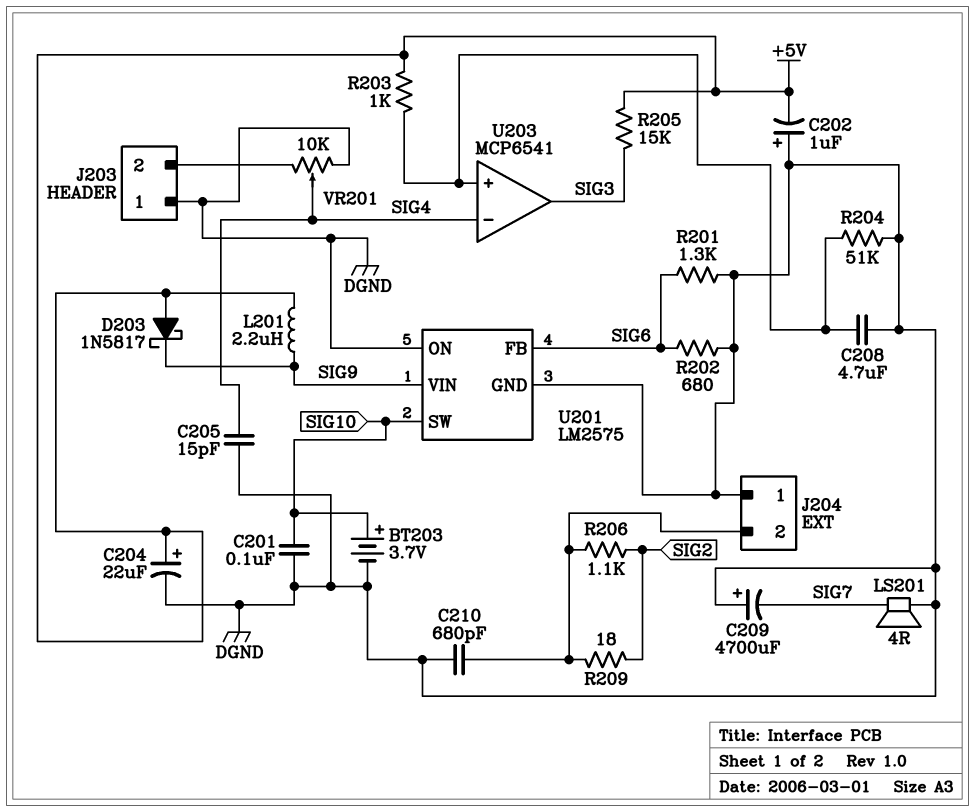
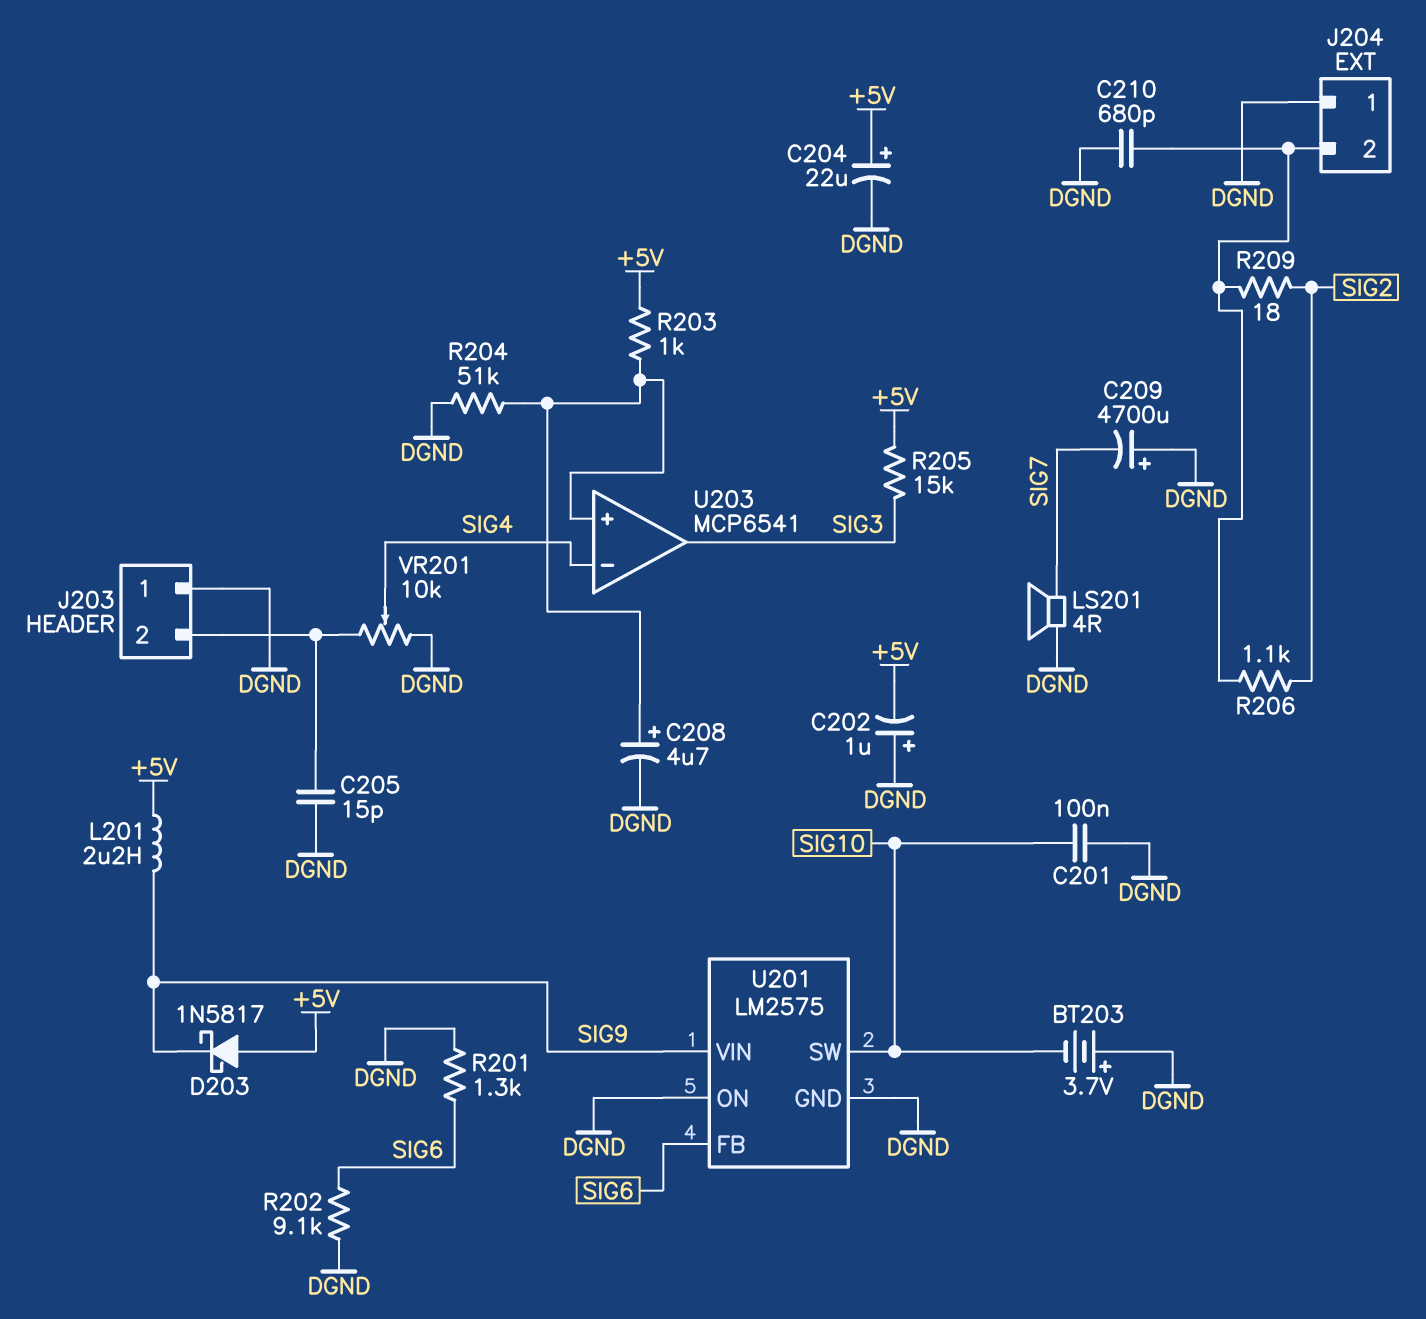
BT203: 3.7V (plus SIG10, minus DGND) -> 3.7V (plus DGND, minus SIG10)
C205: 15pF (DGND, SIG4) -> 15pF (DGND, J203/2)
C208: 4.7uF (DGND, U203/in+) -> 4.7uF (plus U203/in+, minus DGND)
R202: 680 (DGND, SIG6) -> 9.1k (DGND, SIG6)

